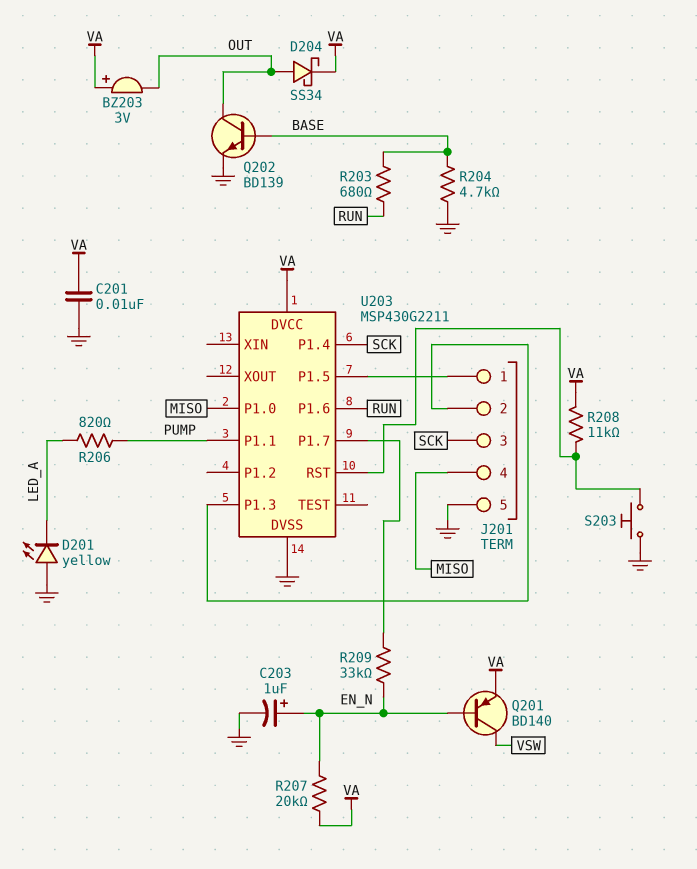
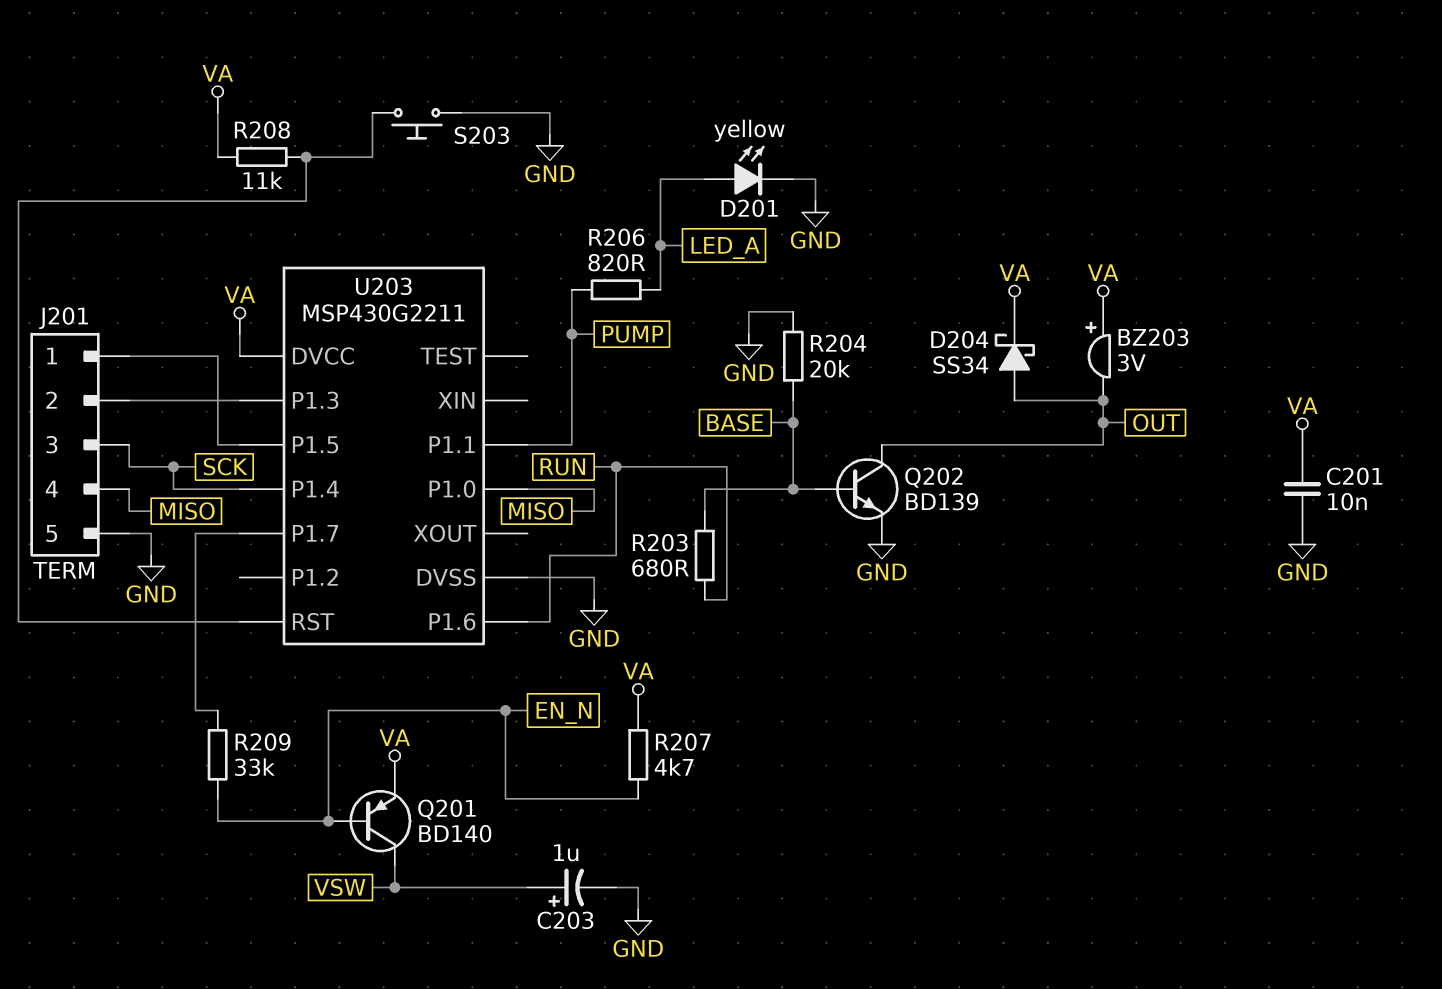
C203: 1uF (plus EN_N, minus GND) -> 1uF (plus VSW, minus GND)
D201: LED yellow (A GND, K LED_A) -> LED yellow (A LED_A, K GND)
R204: 4.7k (BASE, GND) -> 20k (BASE, GND)
R207: 20k (EN_N, VA) -> 4.7k (EN_N, VA)

